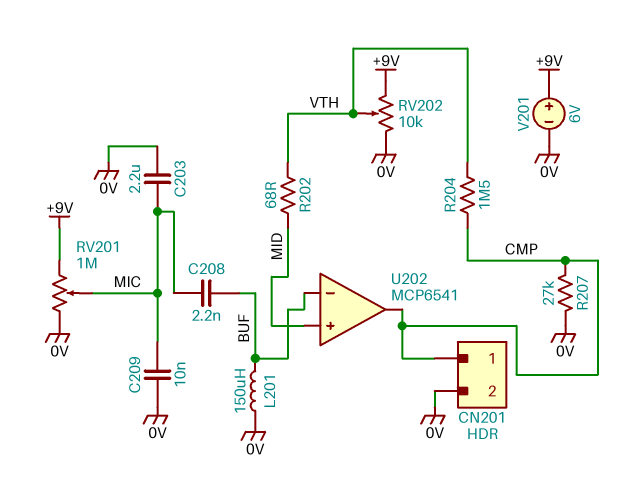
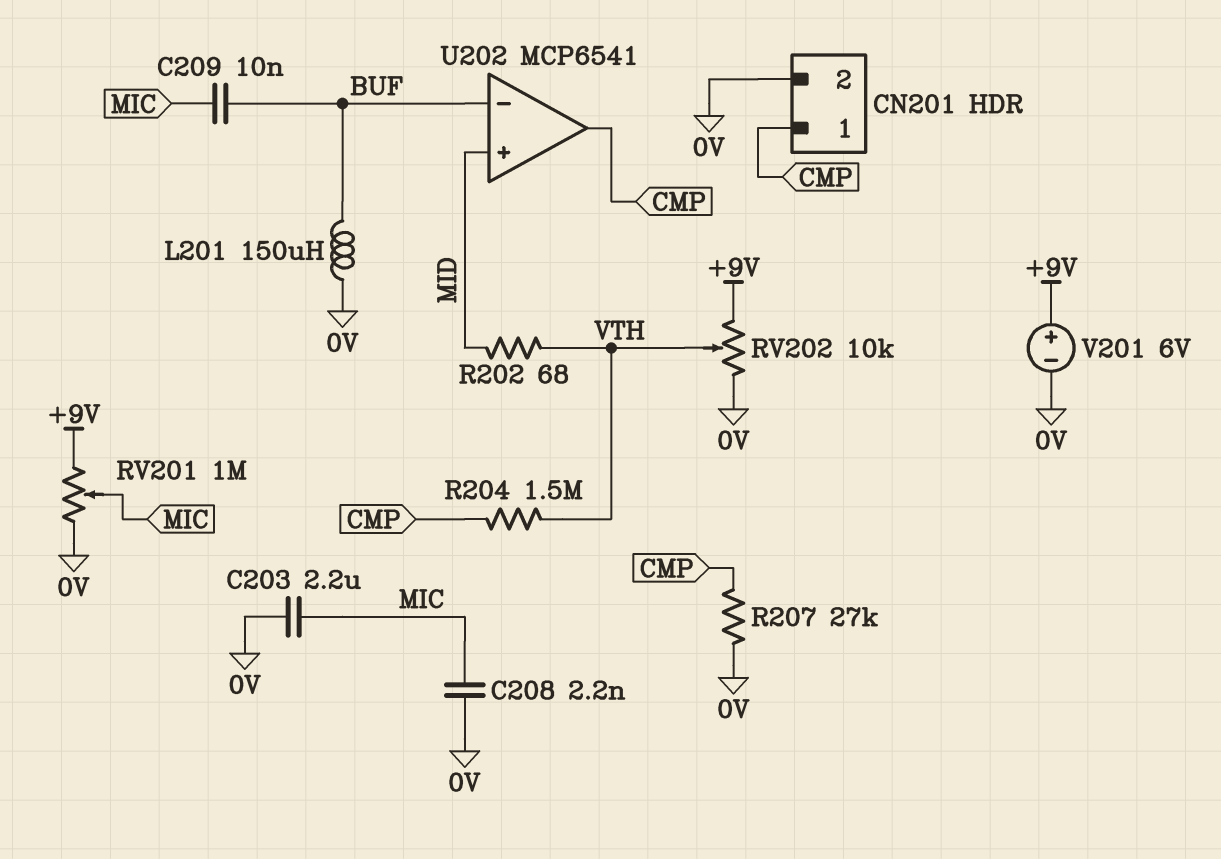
C208: 2.2nF (BUF, MIC) -> 2.2nF (0V, MIC)
C209: 10nF (0V, MIC) -> 10nF (BUF, MIC)

